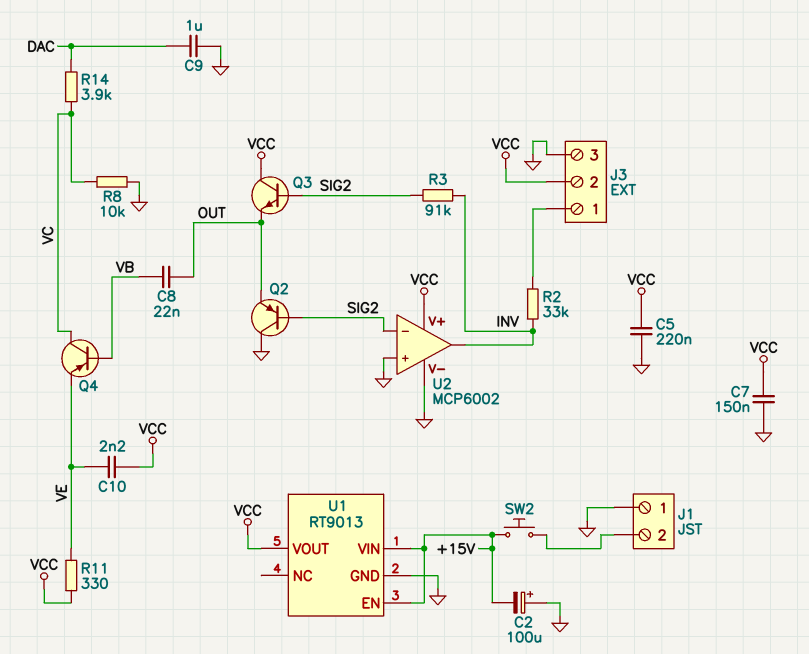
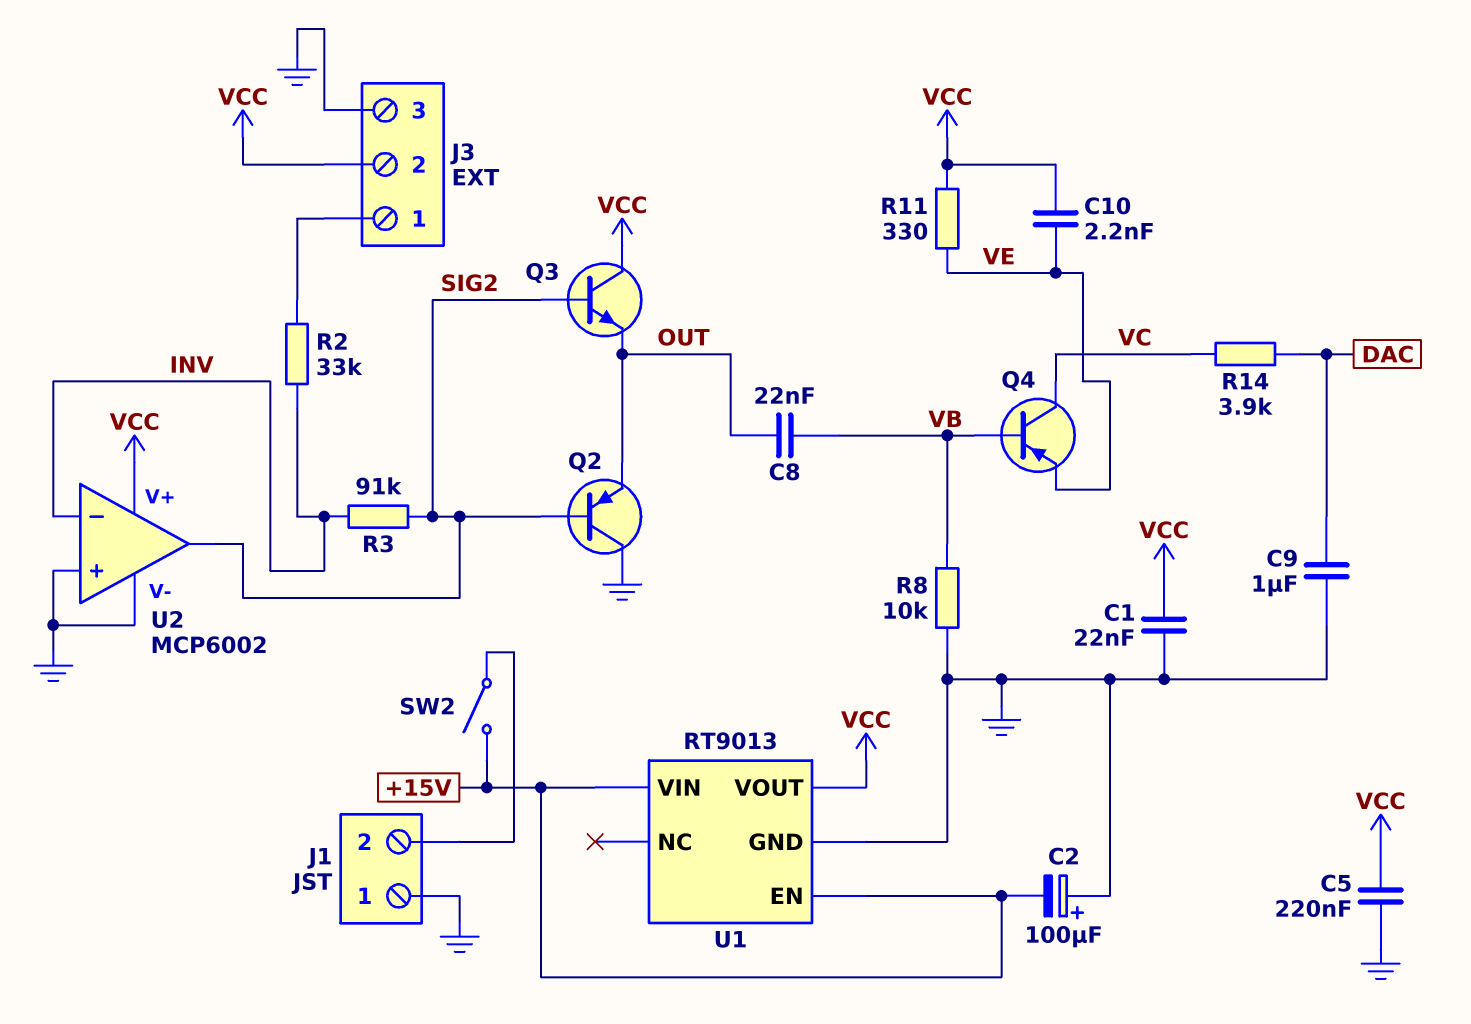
C1: none -> 22nF (GND, VCC)
C7: 150nF (GND, VCC) -> none
R8: 10k (GND, VC) -> 10k (GND, VB)
SW2: button (+15V, J1/2) -> switch (+15V, J1/2)
U2 pin in-: SIG2 -> INV
U2 pin out: INV -> SIG2

